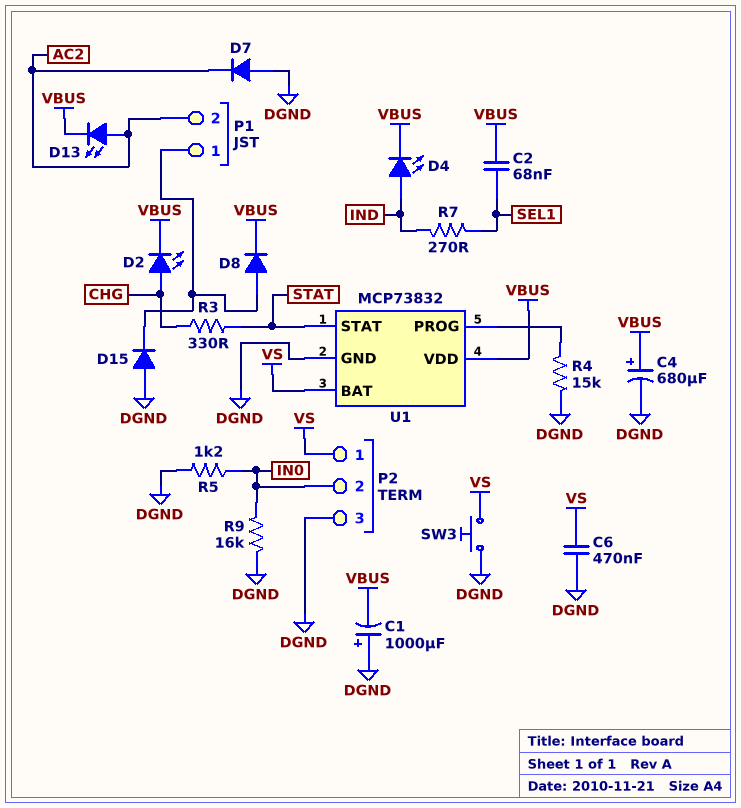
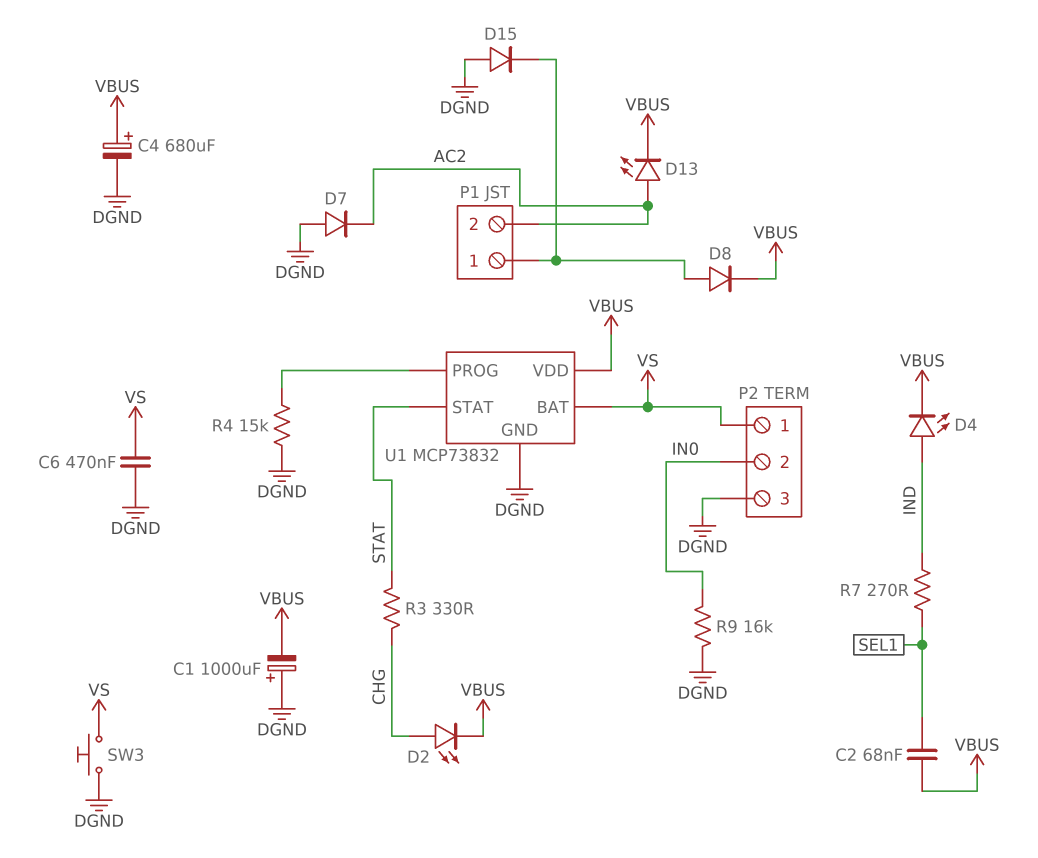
R5: 1.2k (DGND, IN0) -> none

